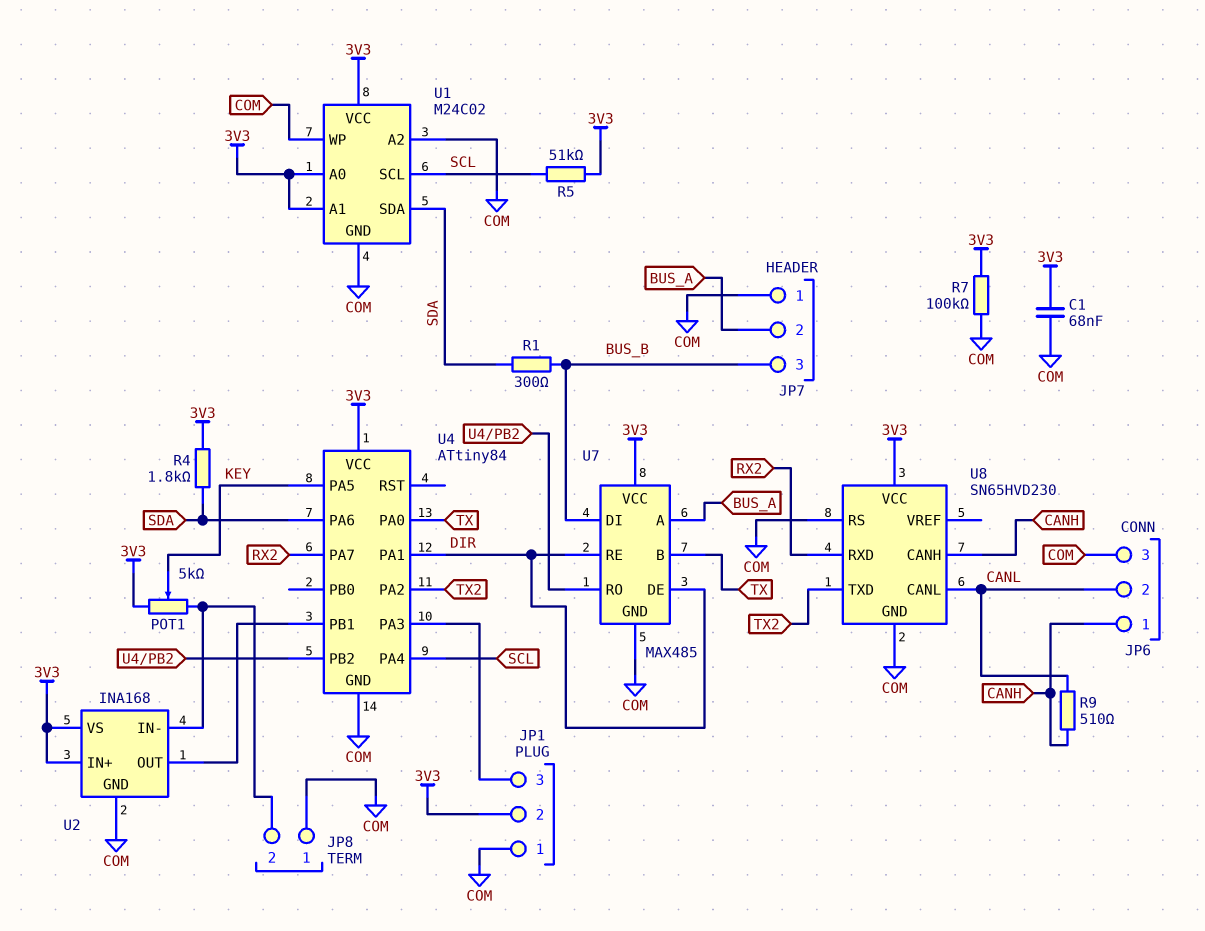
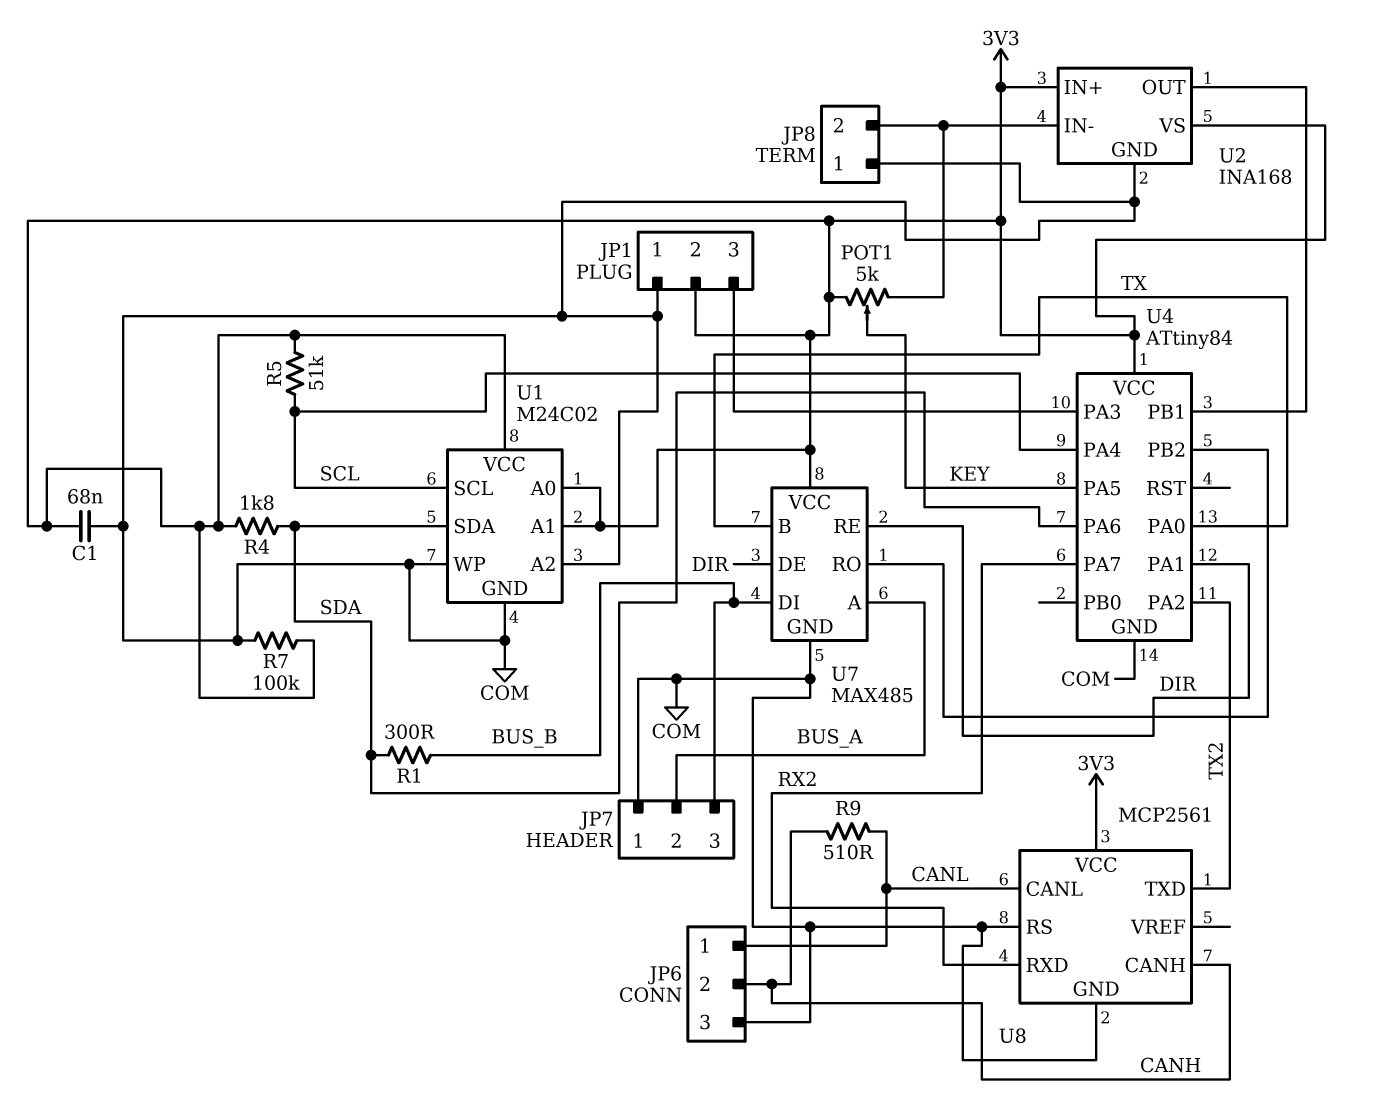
JP6 pin 1: CANH -> CANL
JP6 pin 2: CANL -> CANH
U8: SN65HVD230 -> MCP2561

